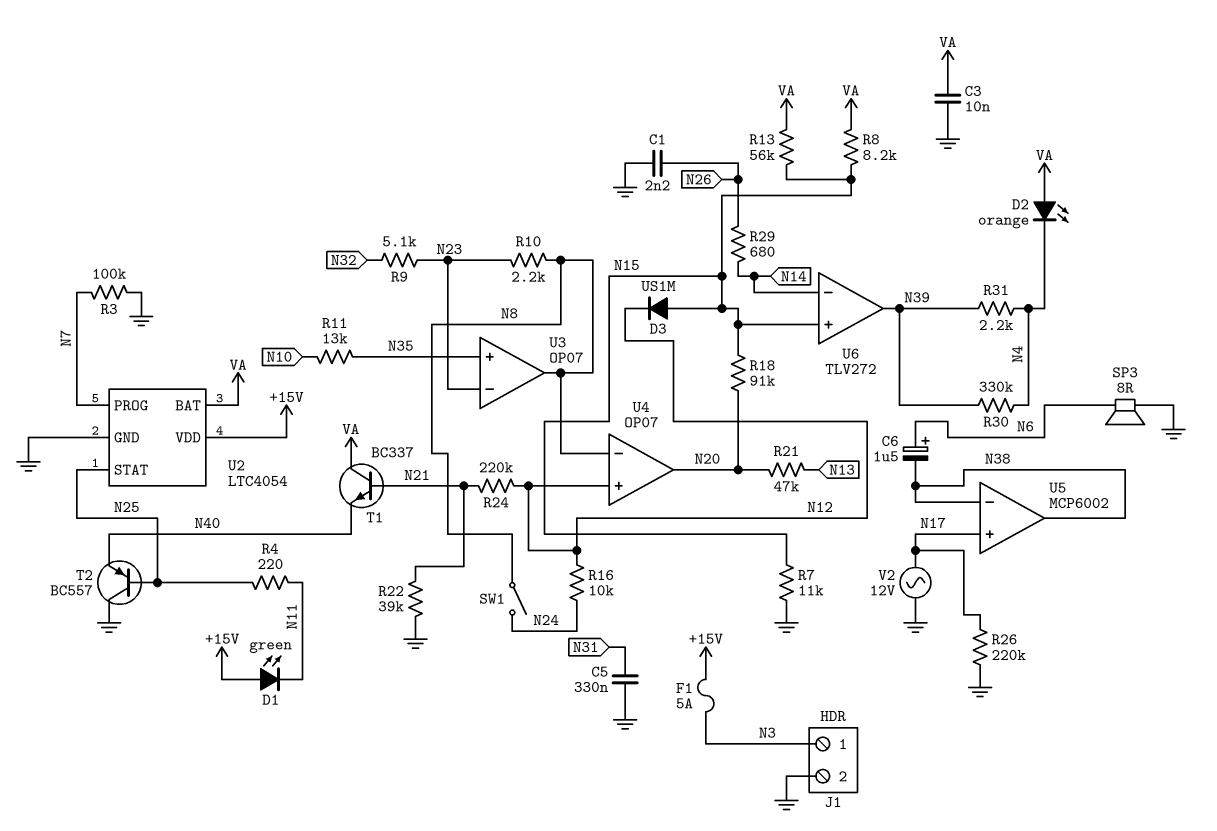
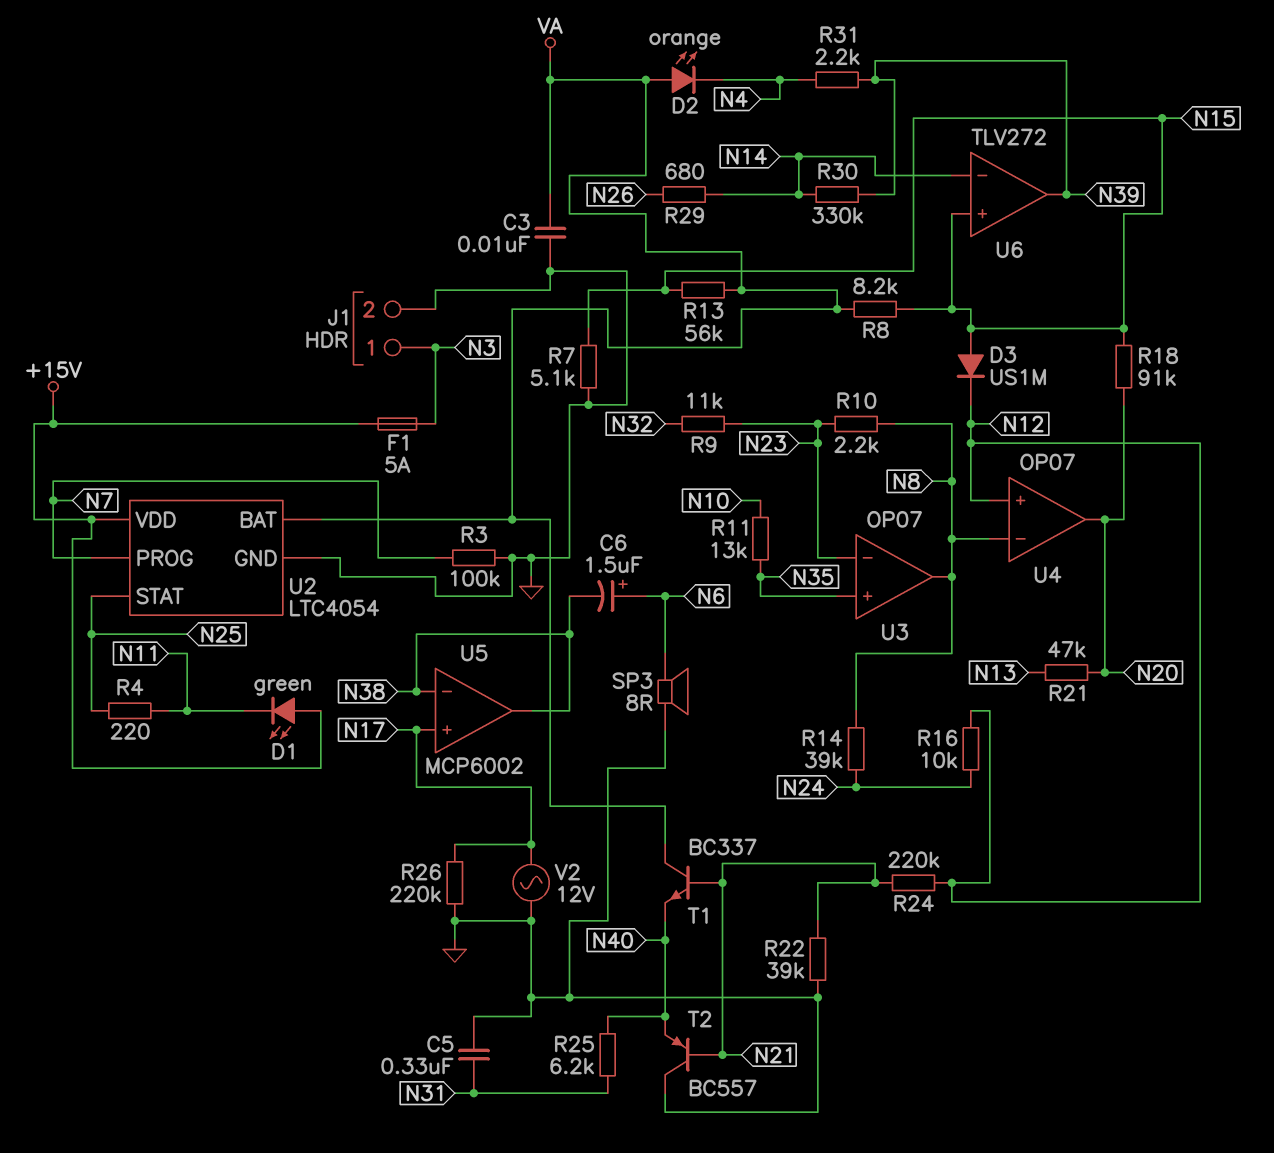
C1: 2.2nF (GND, N26) -> none
R7: 11k (GND, N15) -> 5.1k (GND, N15)
R9: 5.1k (N23, N32) -> 11k (N23, N32)
R14: none -> 39k (N8, N24)
R25: none -> 6.2k (N31, N40)
R30: 330k (N4, N39) -> 330k (N14, N39)
SW1: switch (N8, N24) -> none
T2: PNP BC557 (B N25, C GND, E N40) -> PNP BC557 (B N21, C GND, E N40)

